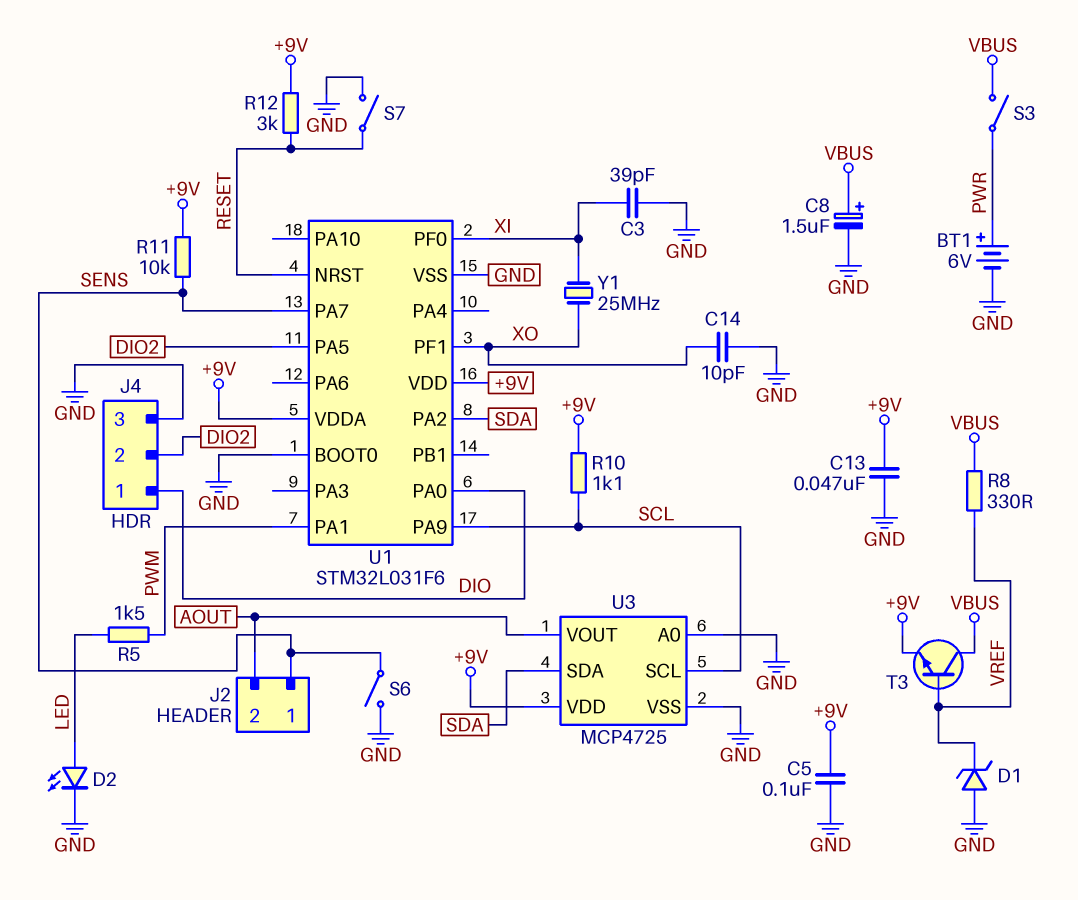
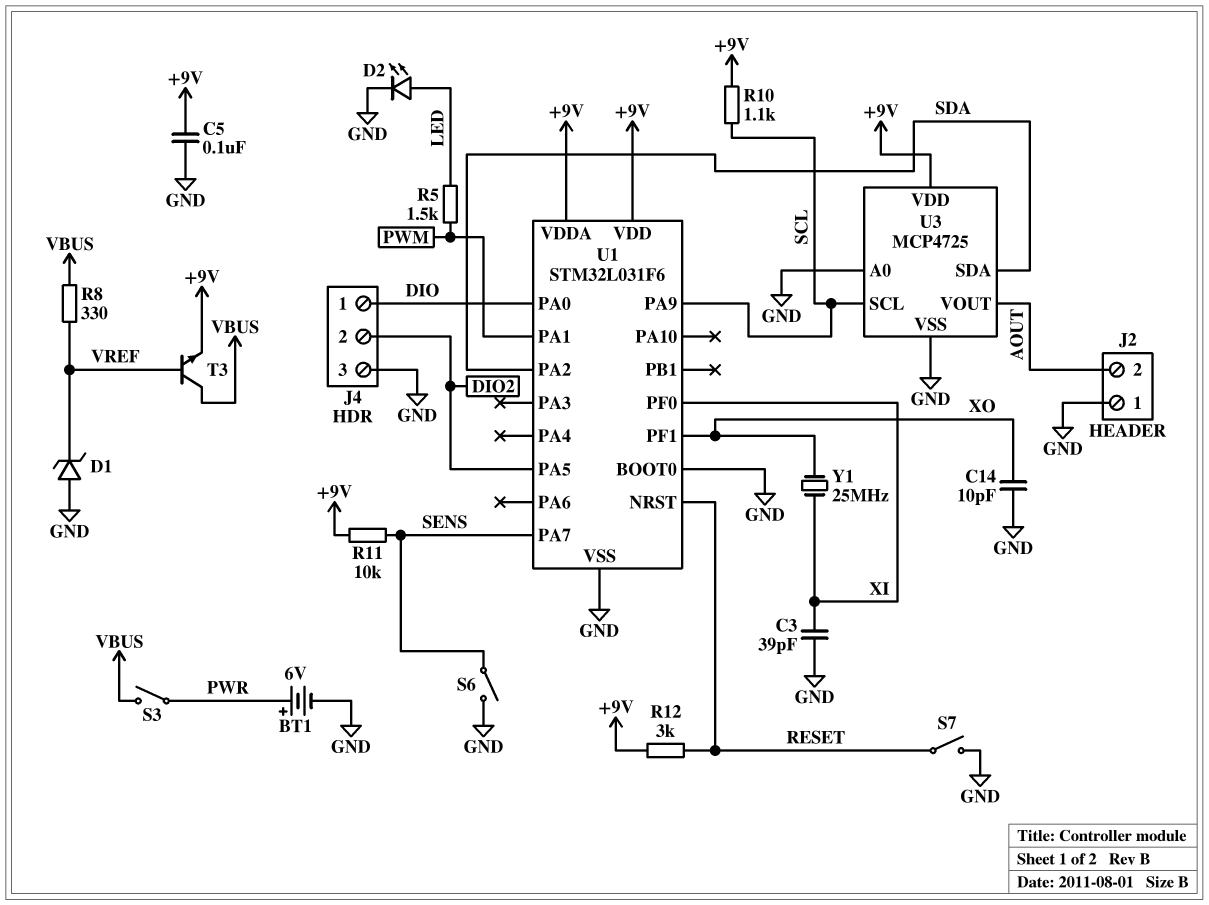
C8: 1.5uF (plus VBUS, minus GND) -> none
C13: 47nF (+9V, GND) -> none
J2 pin 1: SENS -> GND

